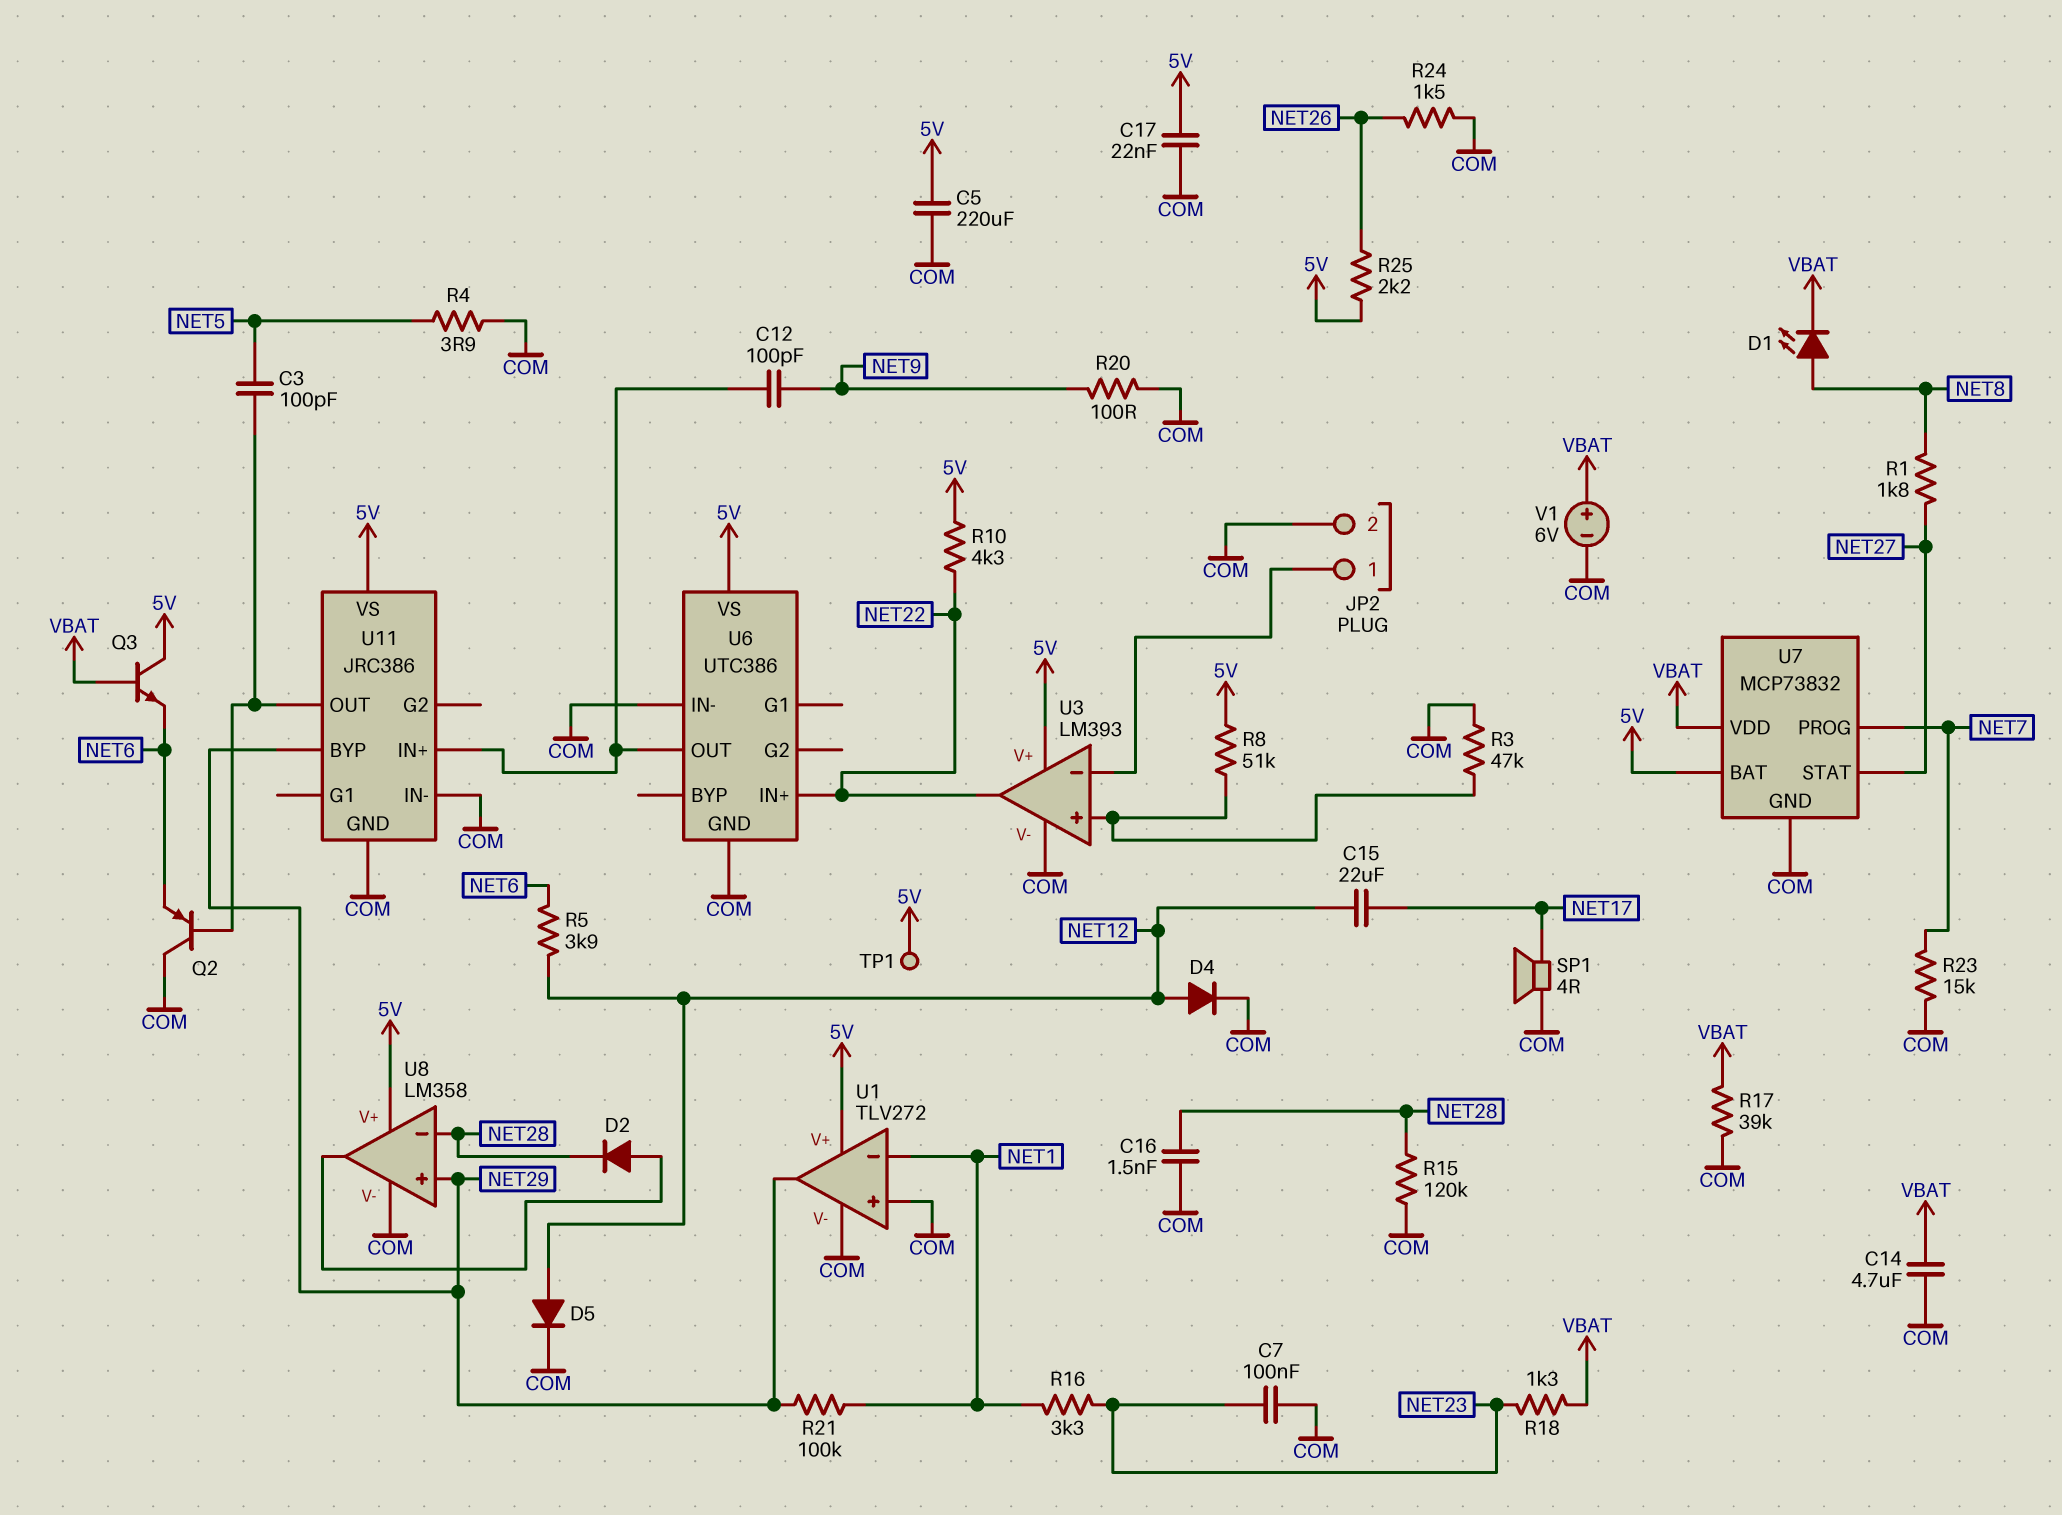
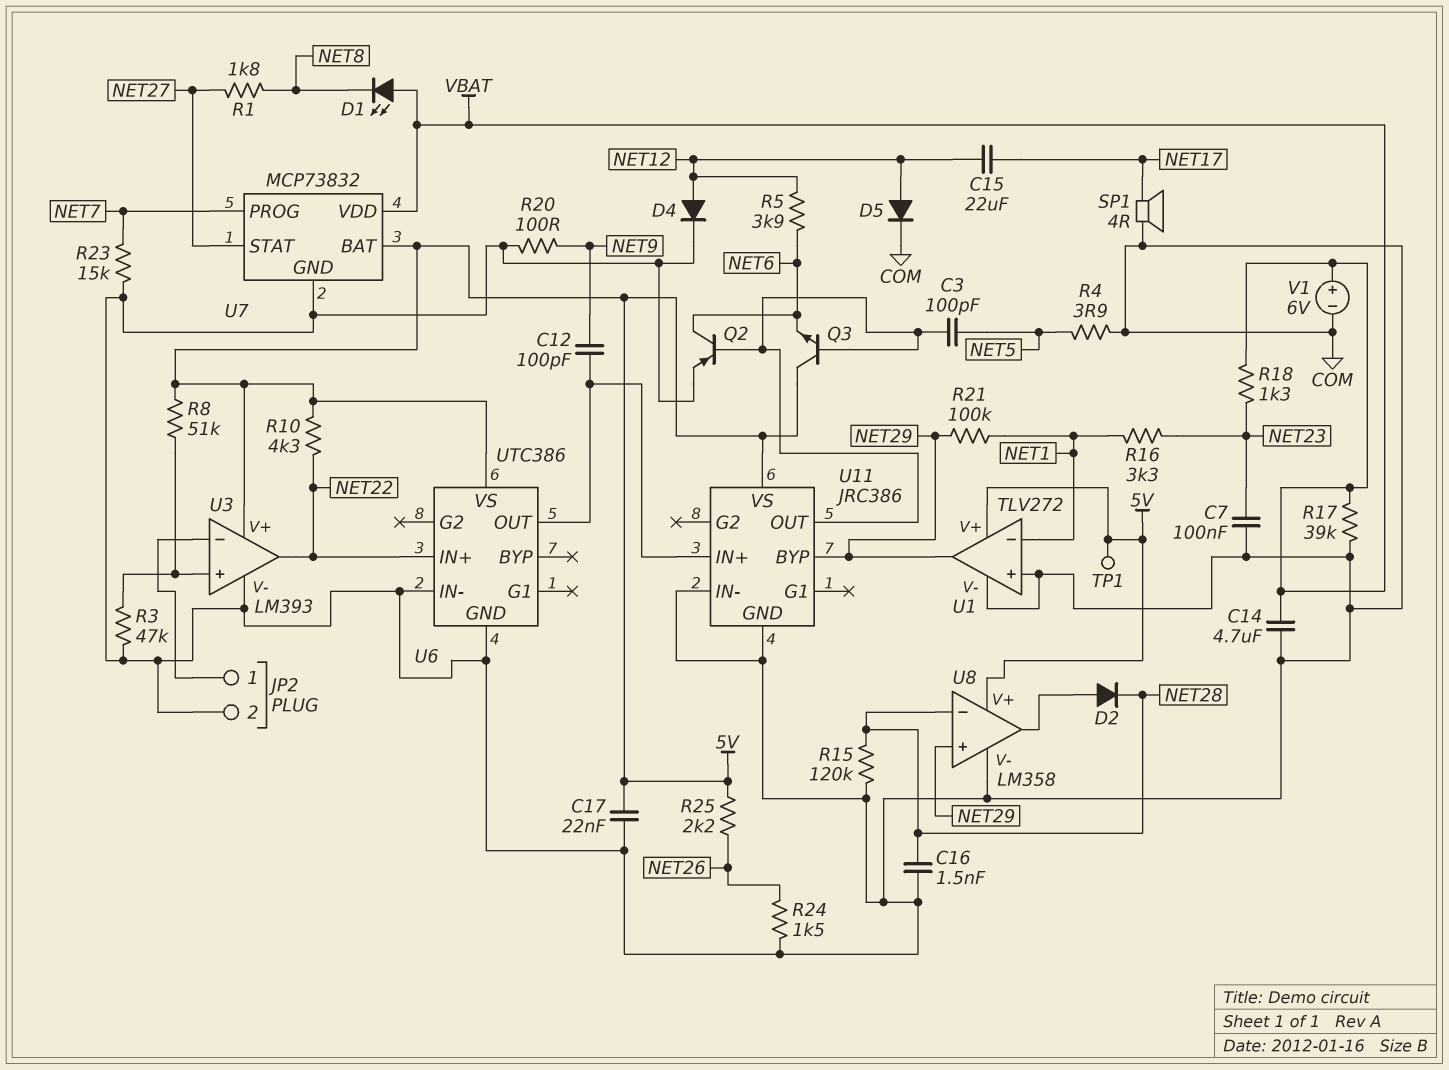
C5: 220uF (5V, COM) -> none
D1: LED (A NET8, K VBAT) -> LED (A VBAT, K NET8)
Q2: PNP (B U11/OUT, C COM, E NET6) -> PNP (B U11/OUT, C NET6, E COM)
Q3: NPN (B VBAT, C 5V, E NET6) -> NPN (B U11/OUT, C 5V, E NET6)

